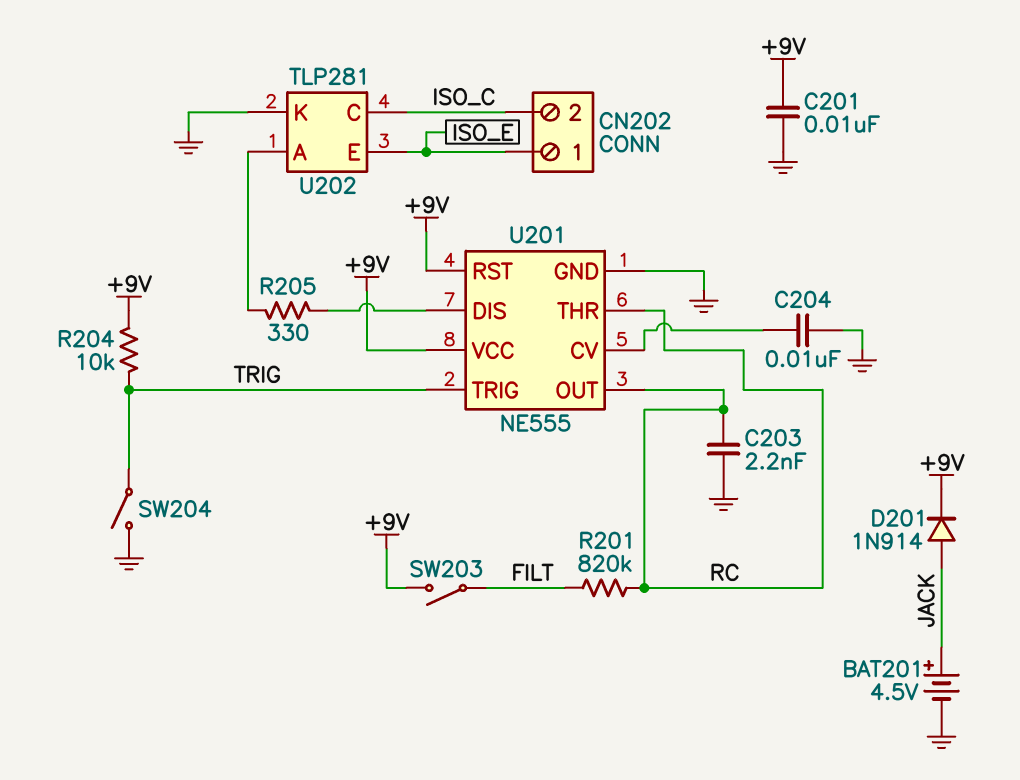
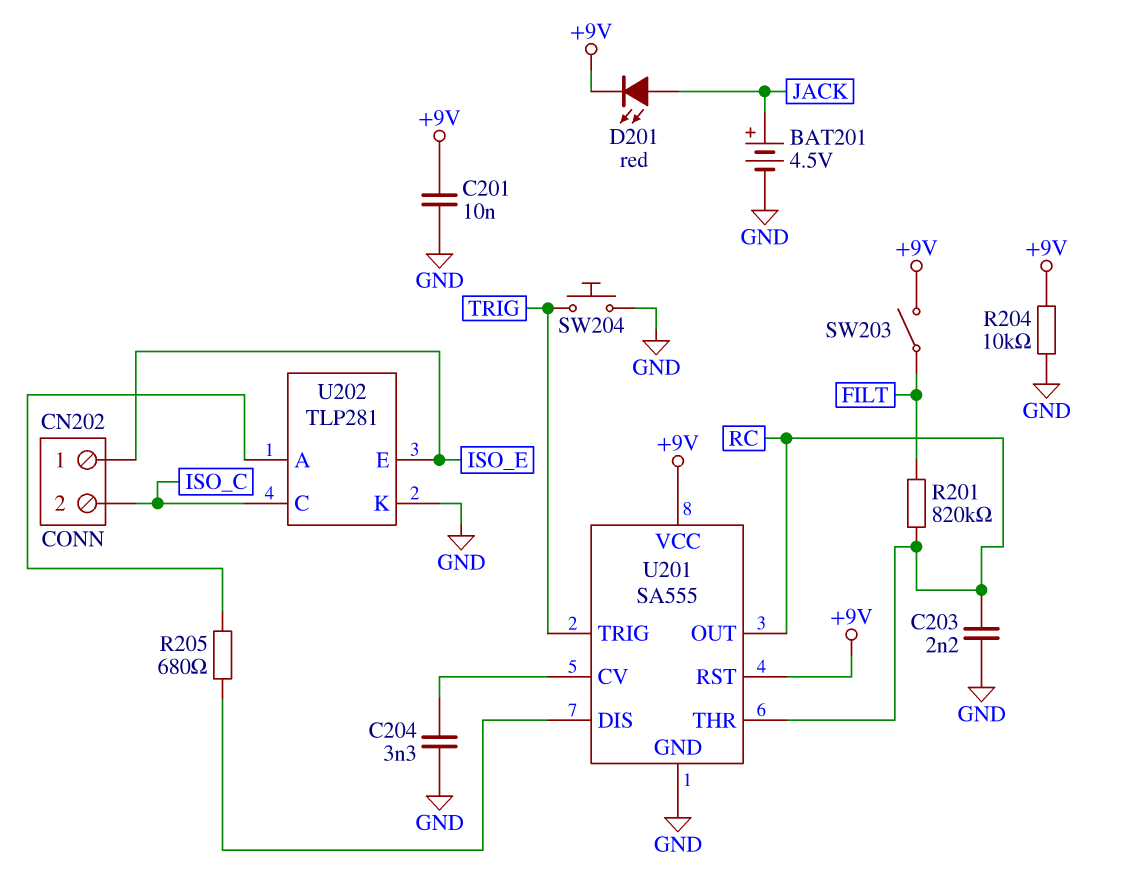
C204: 10nF (GND, U201/CV) -> 3.3nF (GND, U201/CV)
D201: diode 1N914 (A JACK, K +9V) -> LED red (A JACK, K +9V)
R204: 10k (+9V, TRIG) -> 10k (+9V, GND)
R205: 330 (U201/DIS, U202/A) -> 680 (U201/DIS, U202/A)
SW204: switch (GND, TRIG) -> button (GND, TRIG)
U201: NE555 -> SA555

